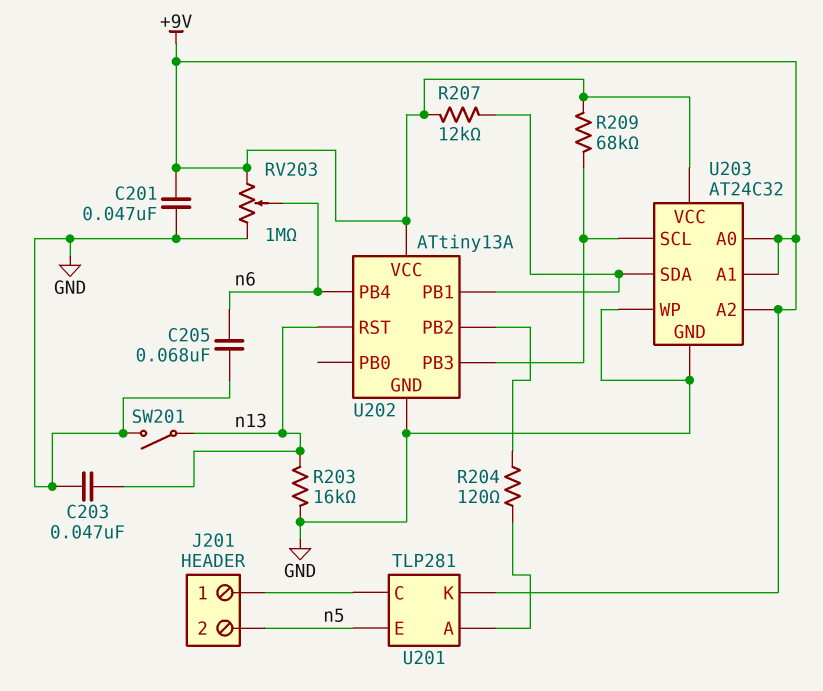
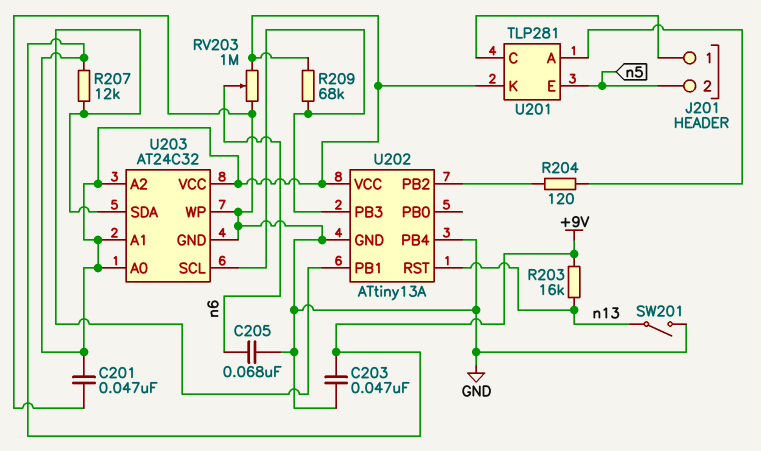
C203: 47nF (GND, n13) -> 47nF (+9V, GND)
R203: 16k (GND, n13) -> 16k (+9V, n13)
U202 pin PB4: n6 -> GND

